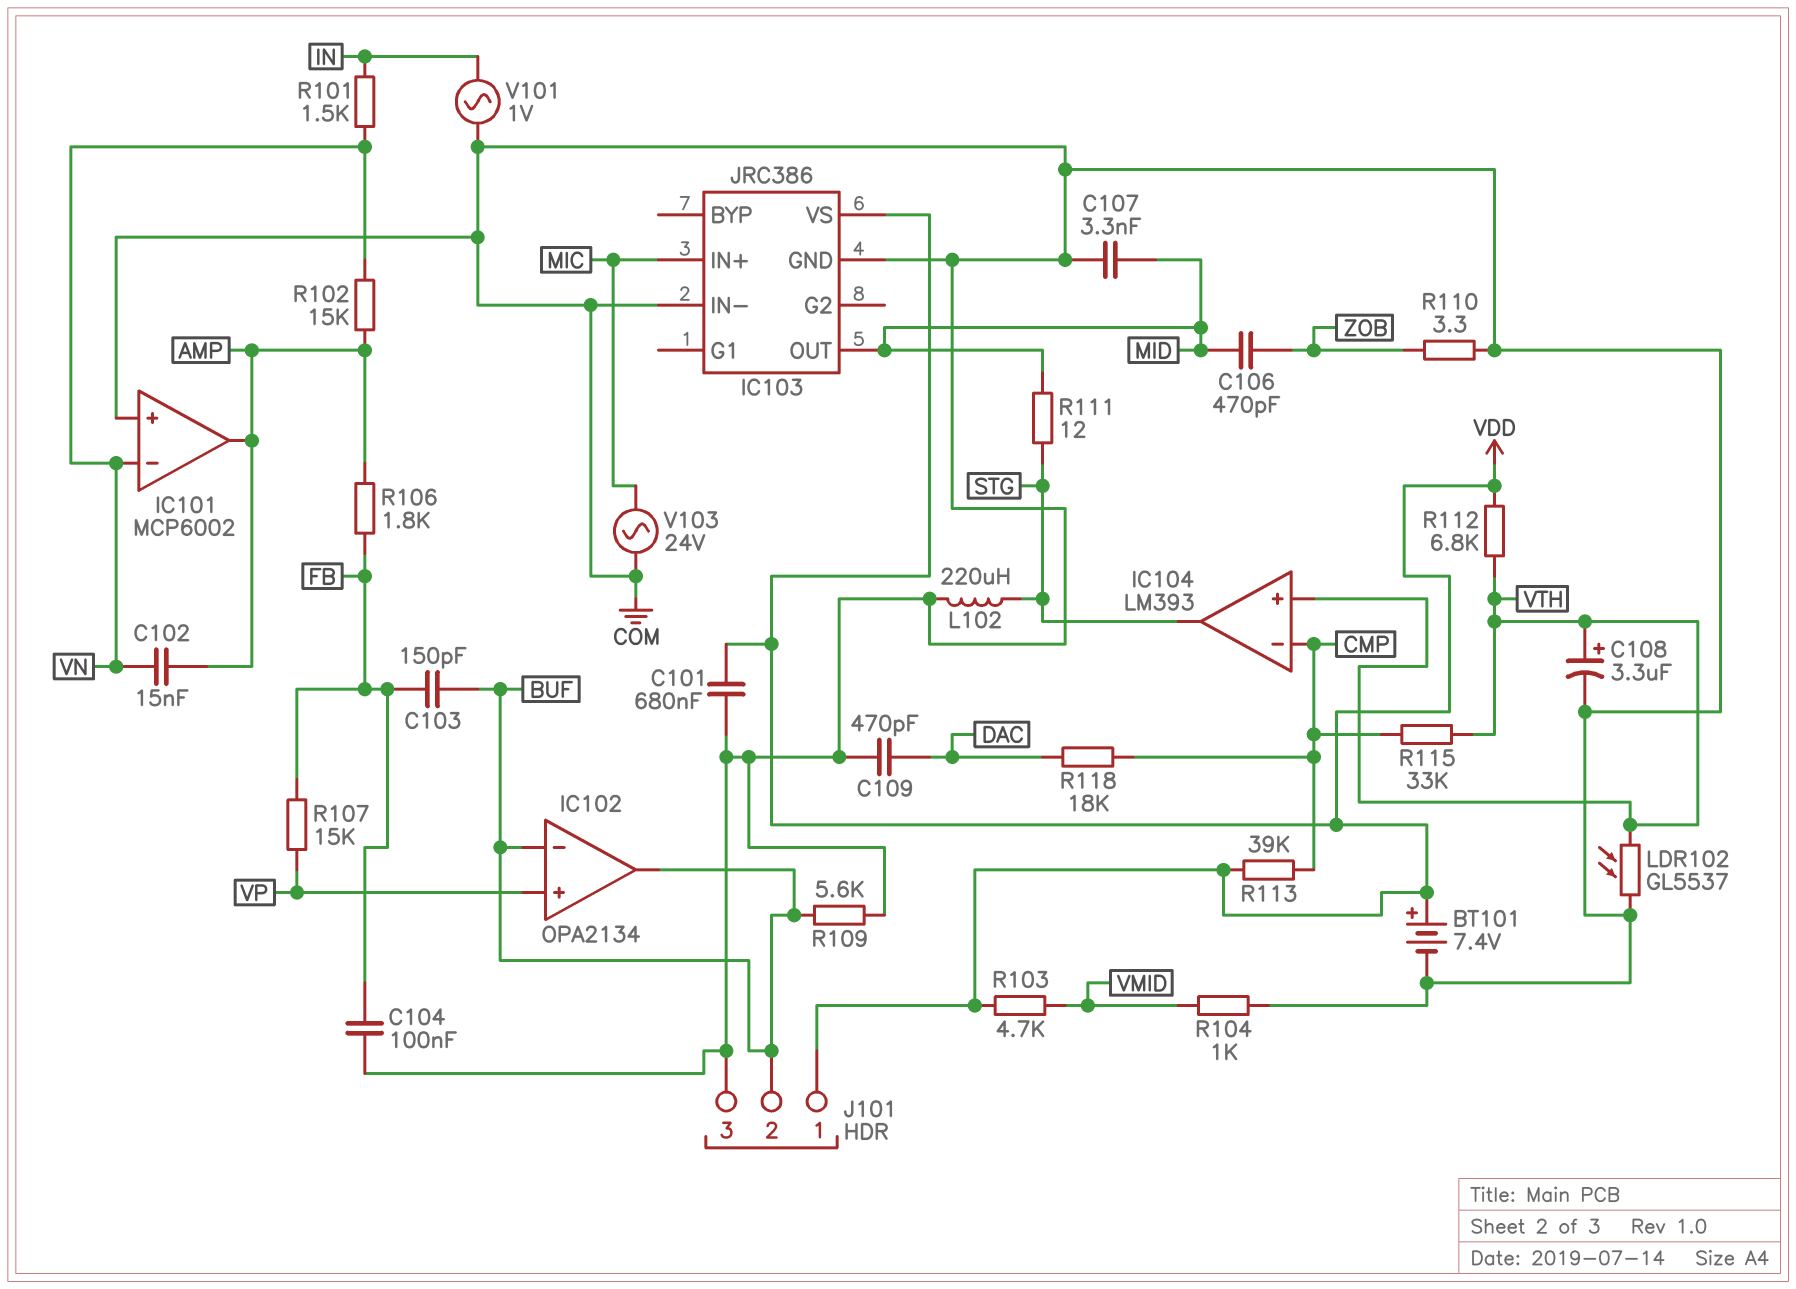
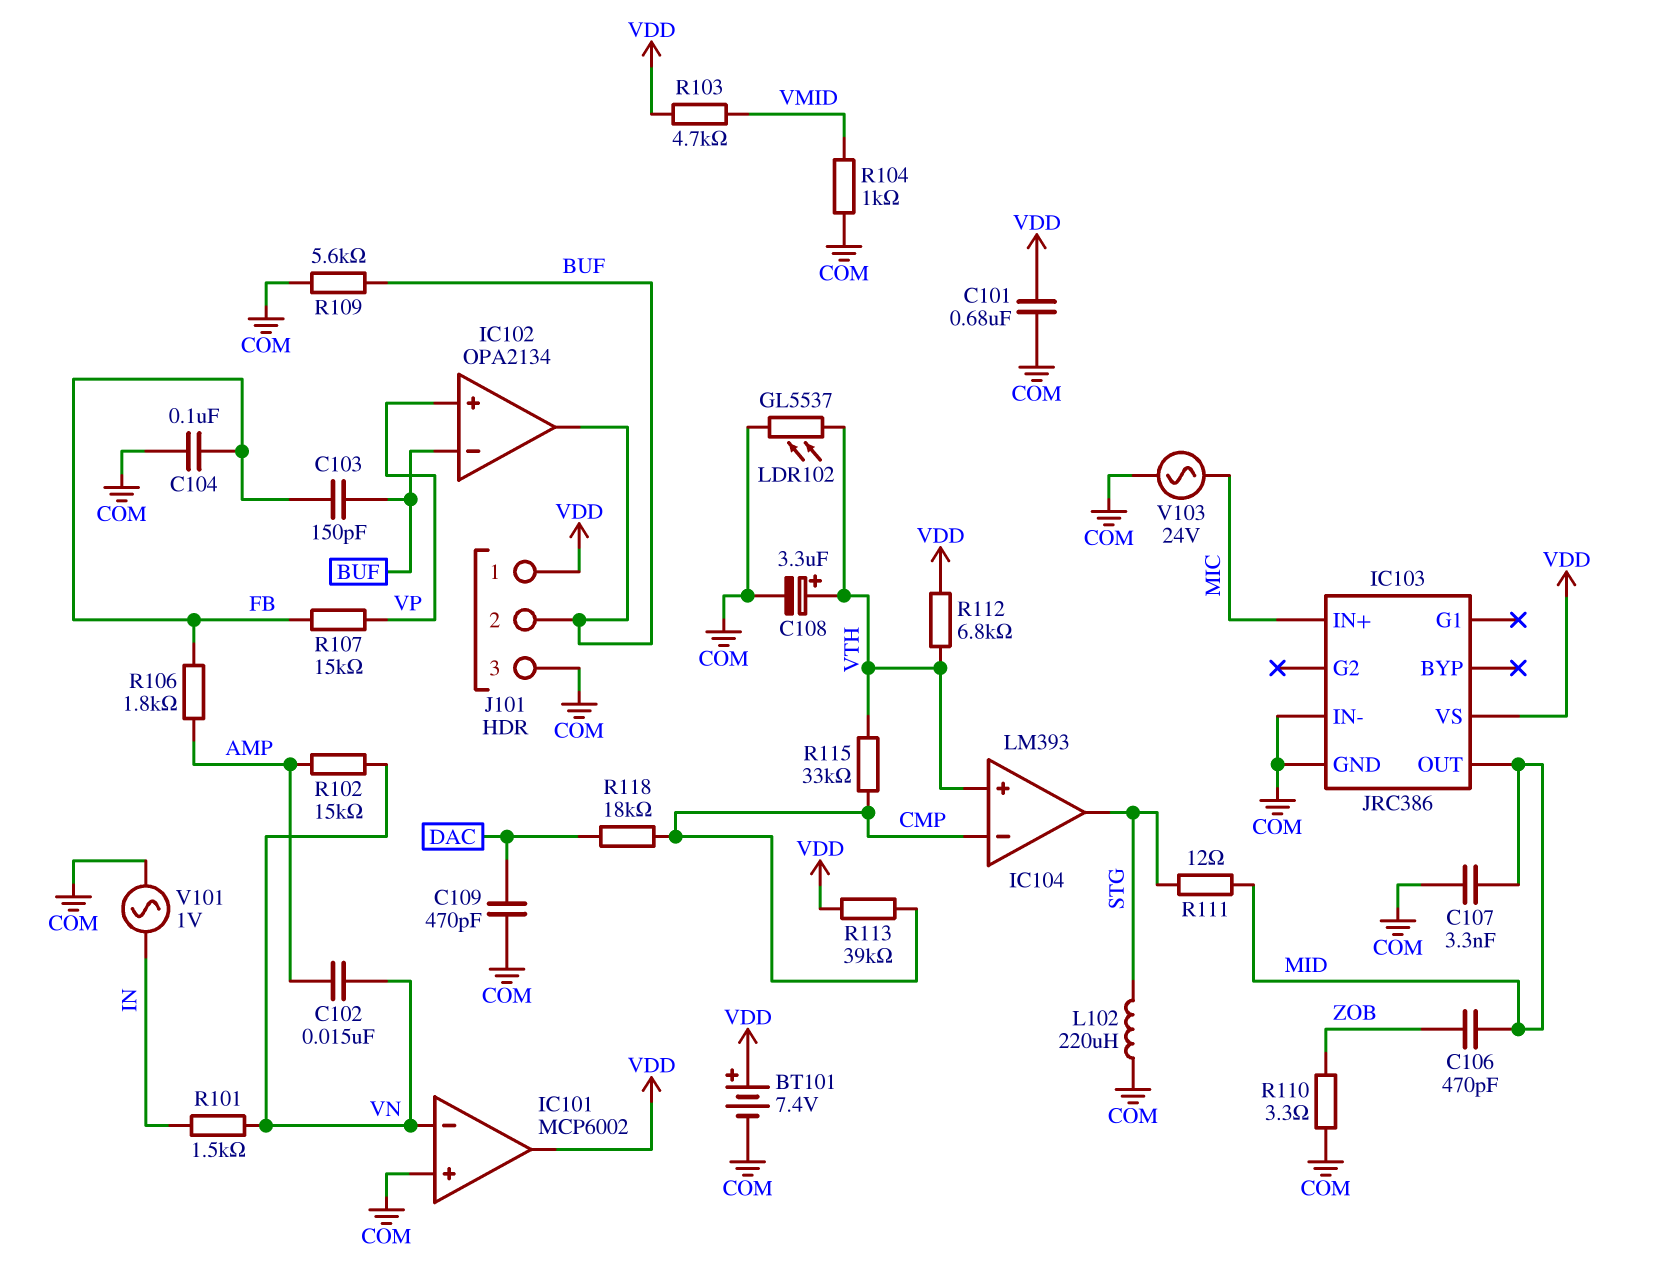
IC101 pin out: AMP -> VDD

